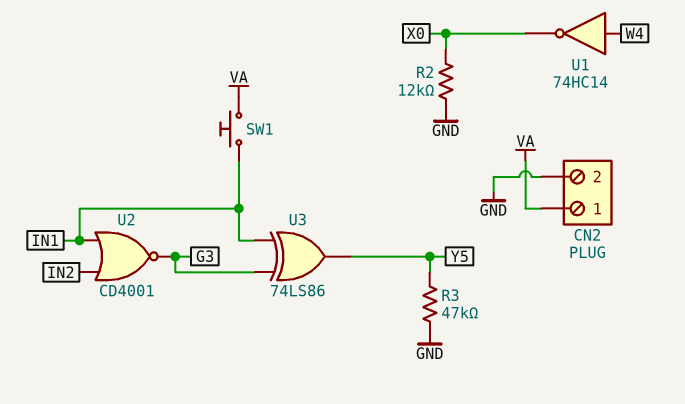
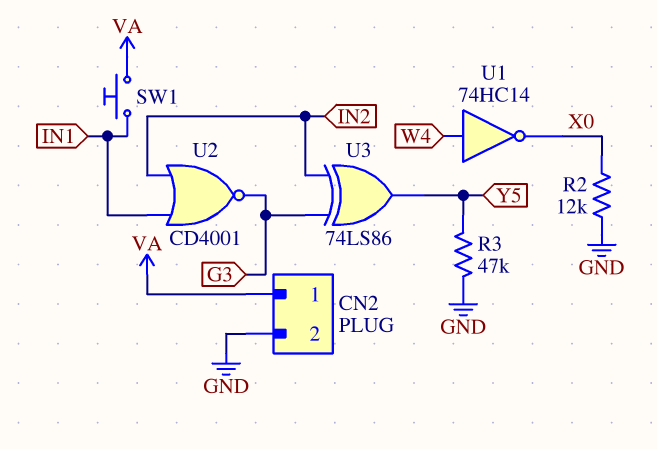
U3: XOR 74LS86 (in G3, in IN1, out Y5) -> XOR 74LS86 (in G3, in IN2, out Y5)

